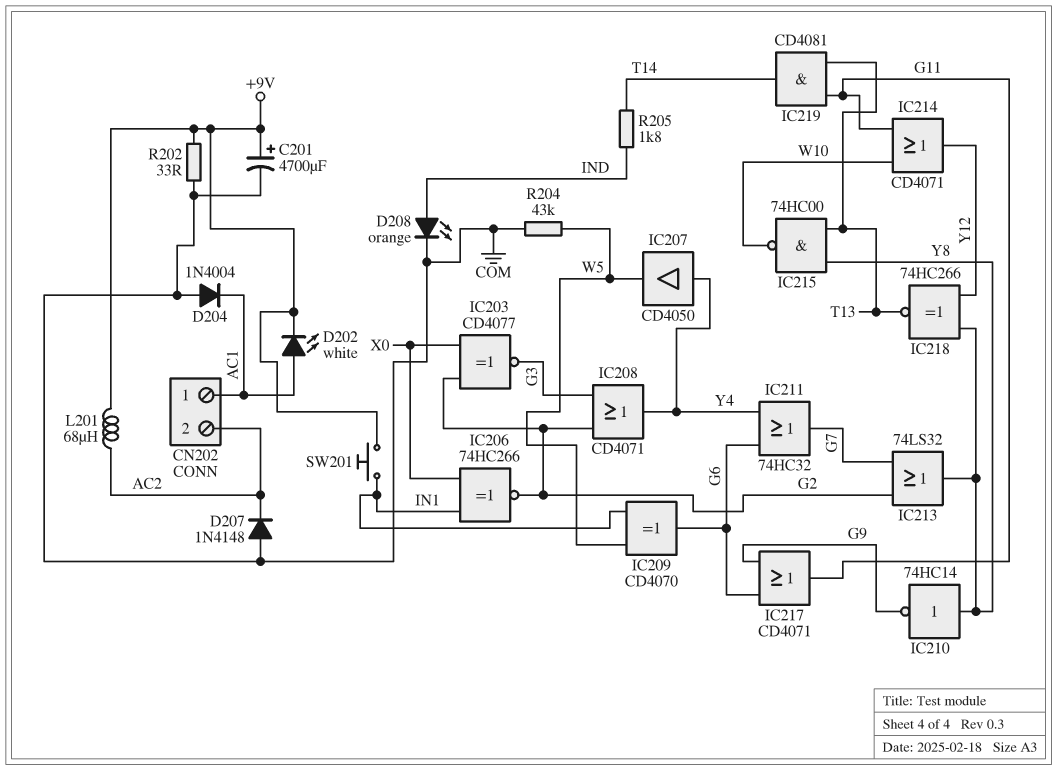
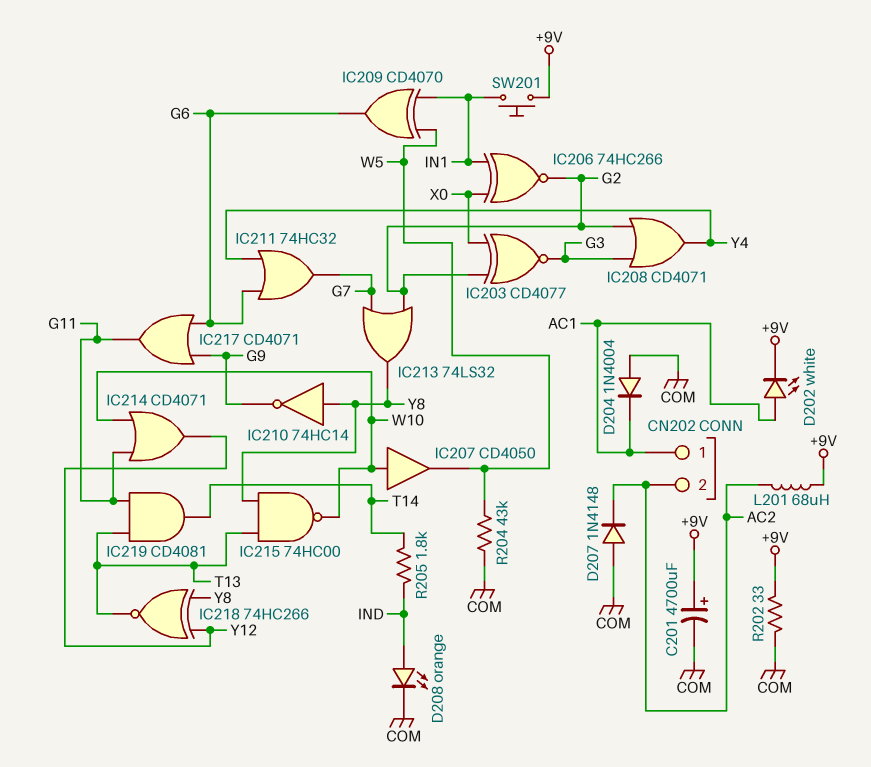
IC207: buffer CD4050 (in Y4, out W5) -> buffer CD4050 (in W10, out W5)

